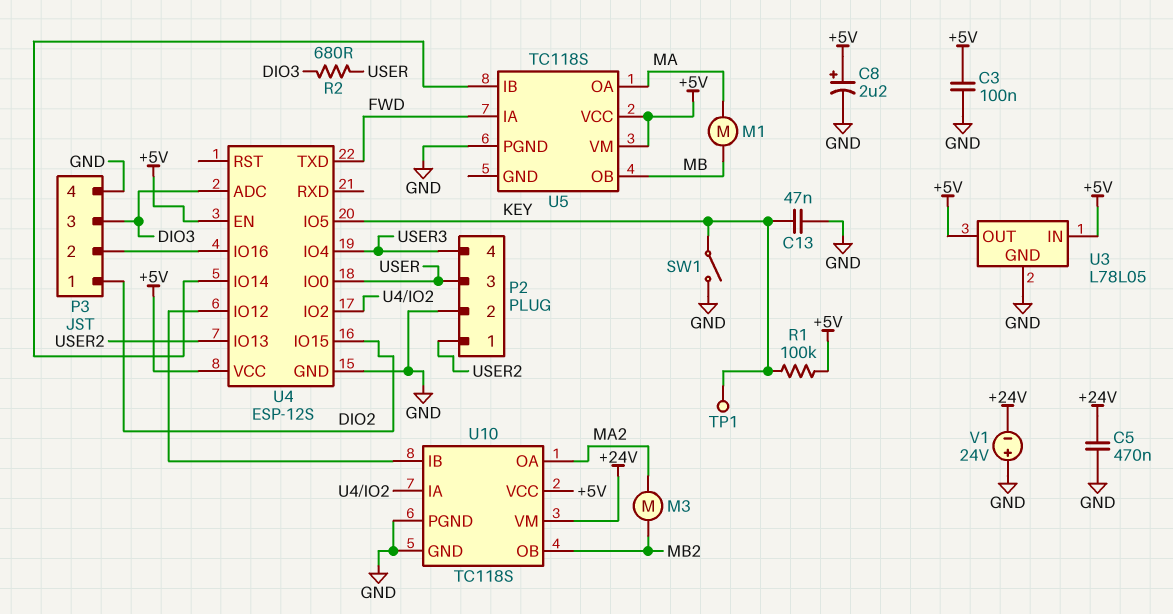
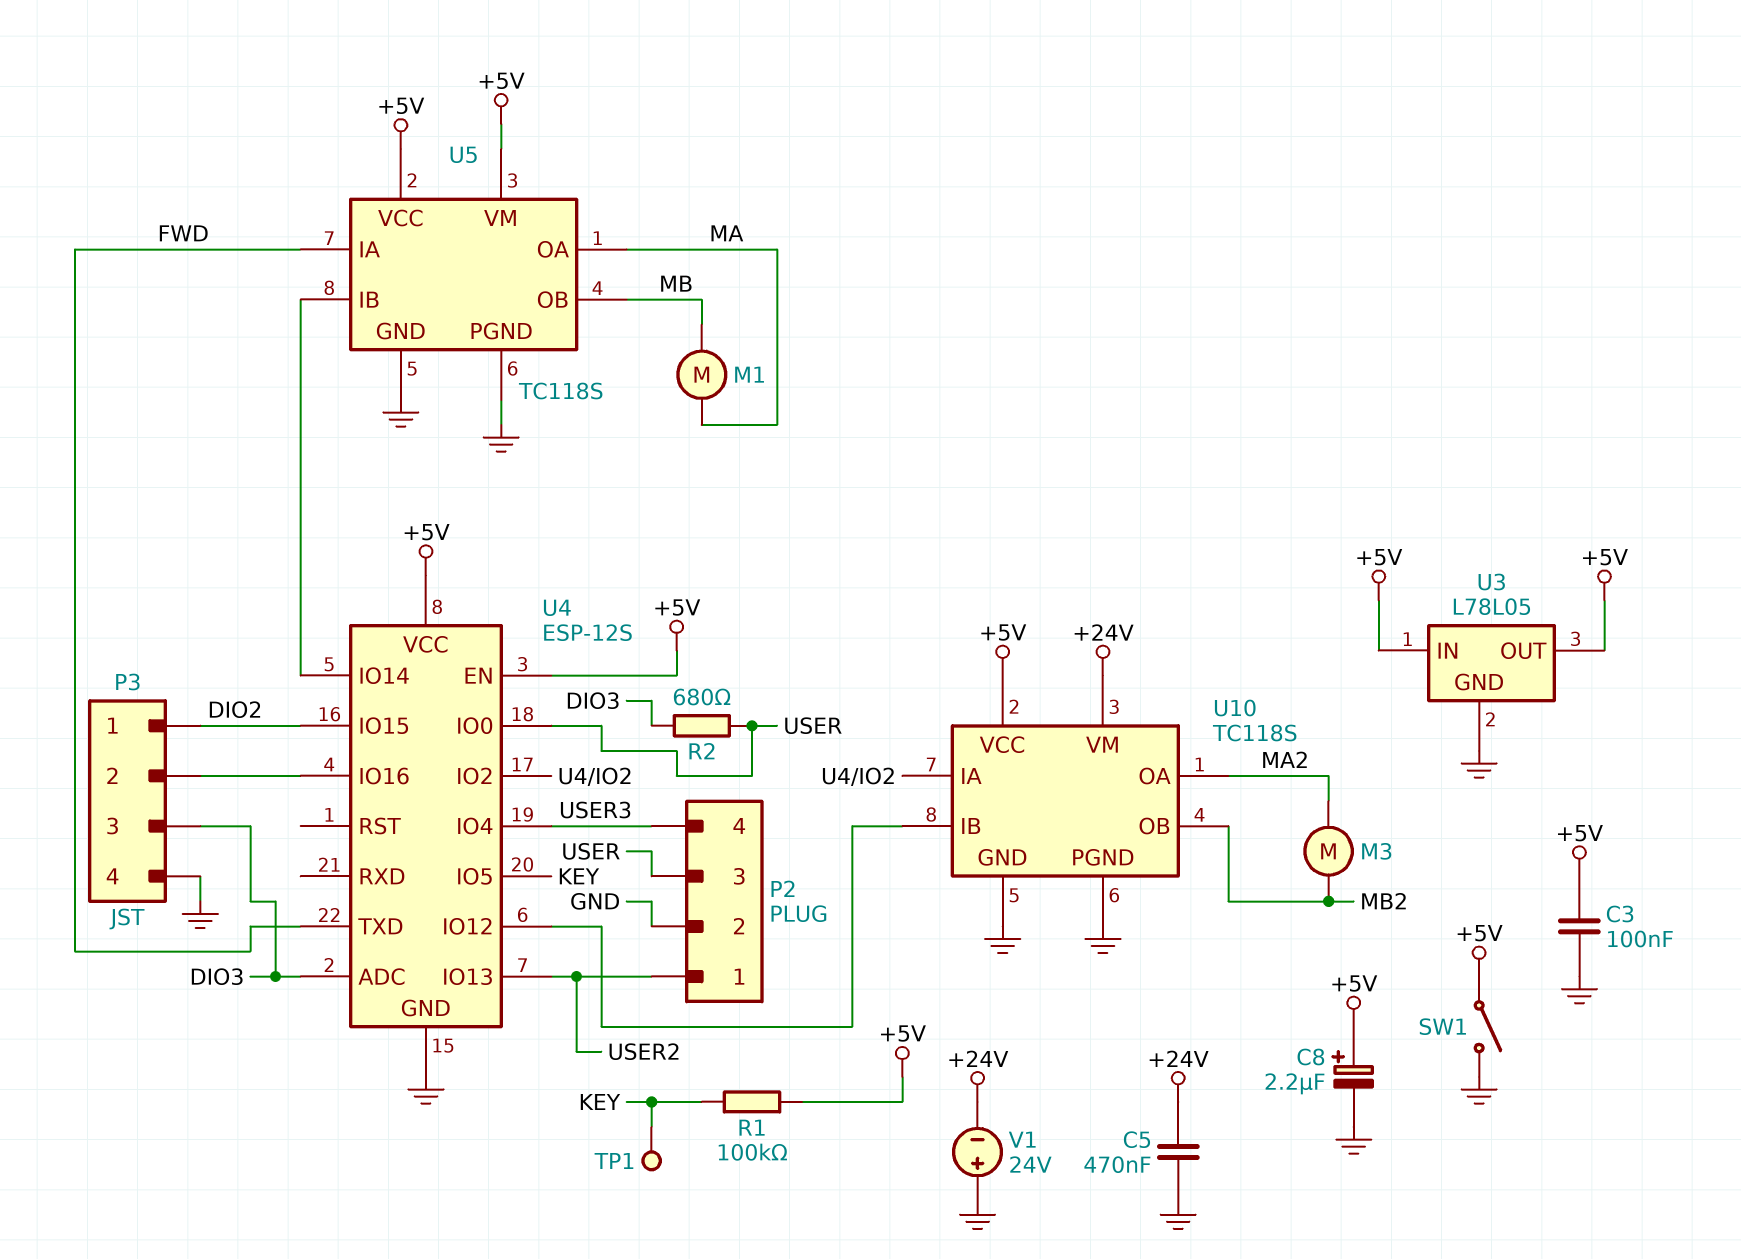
C13: 47nF (GND, KEY) -> none
SW1: switch (GND, KEY) -> switch (+5V, GND)
U5 pin GND: none -> GND

